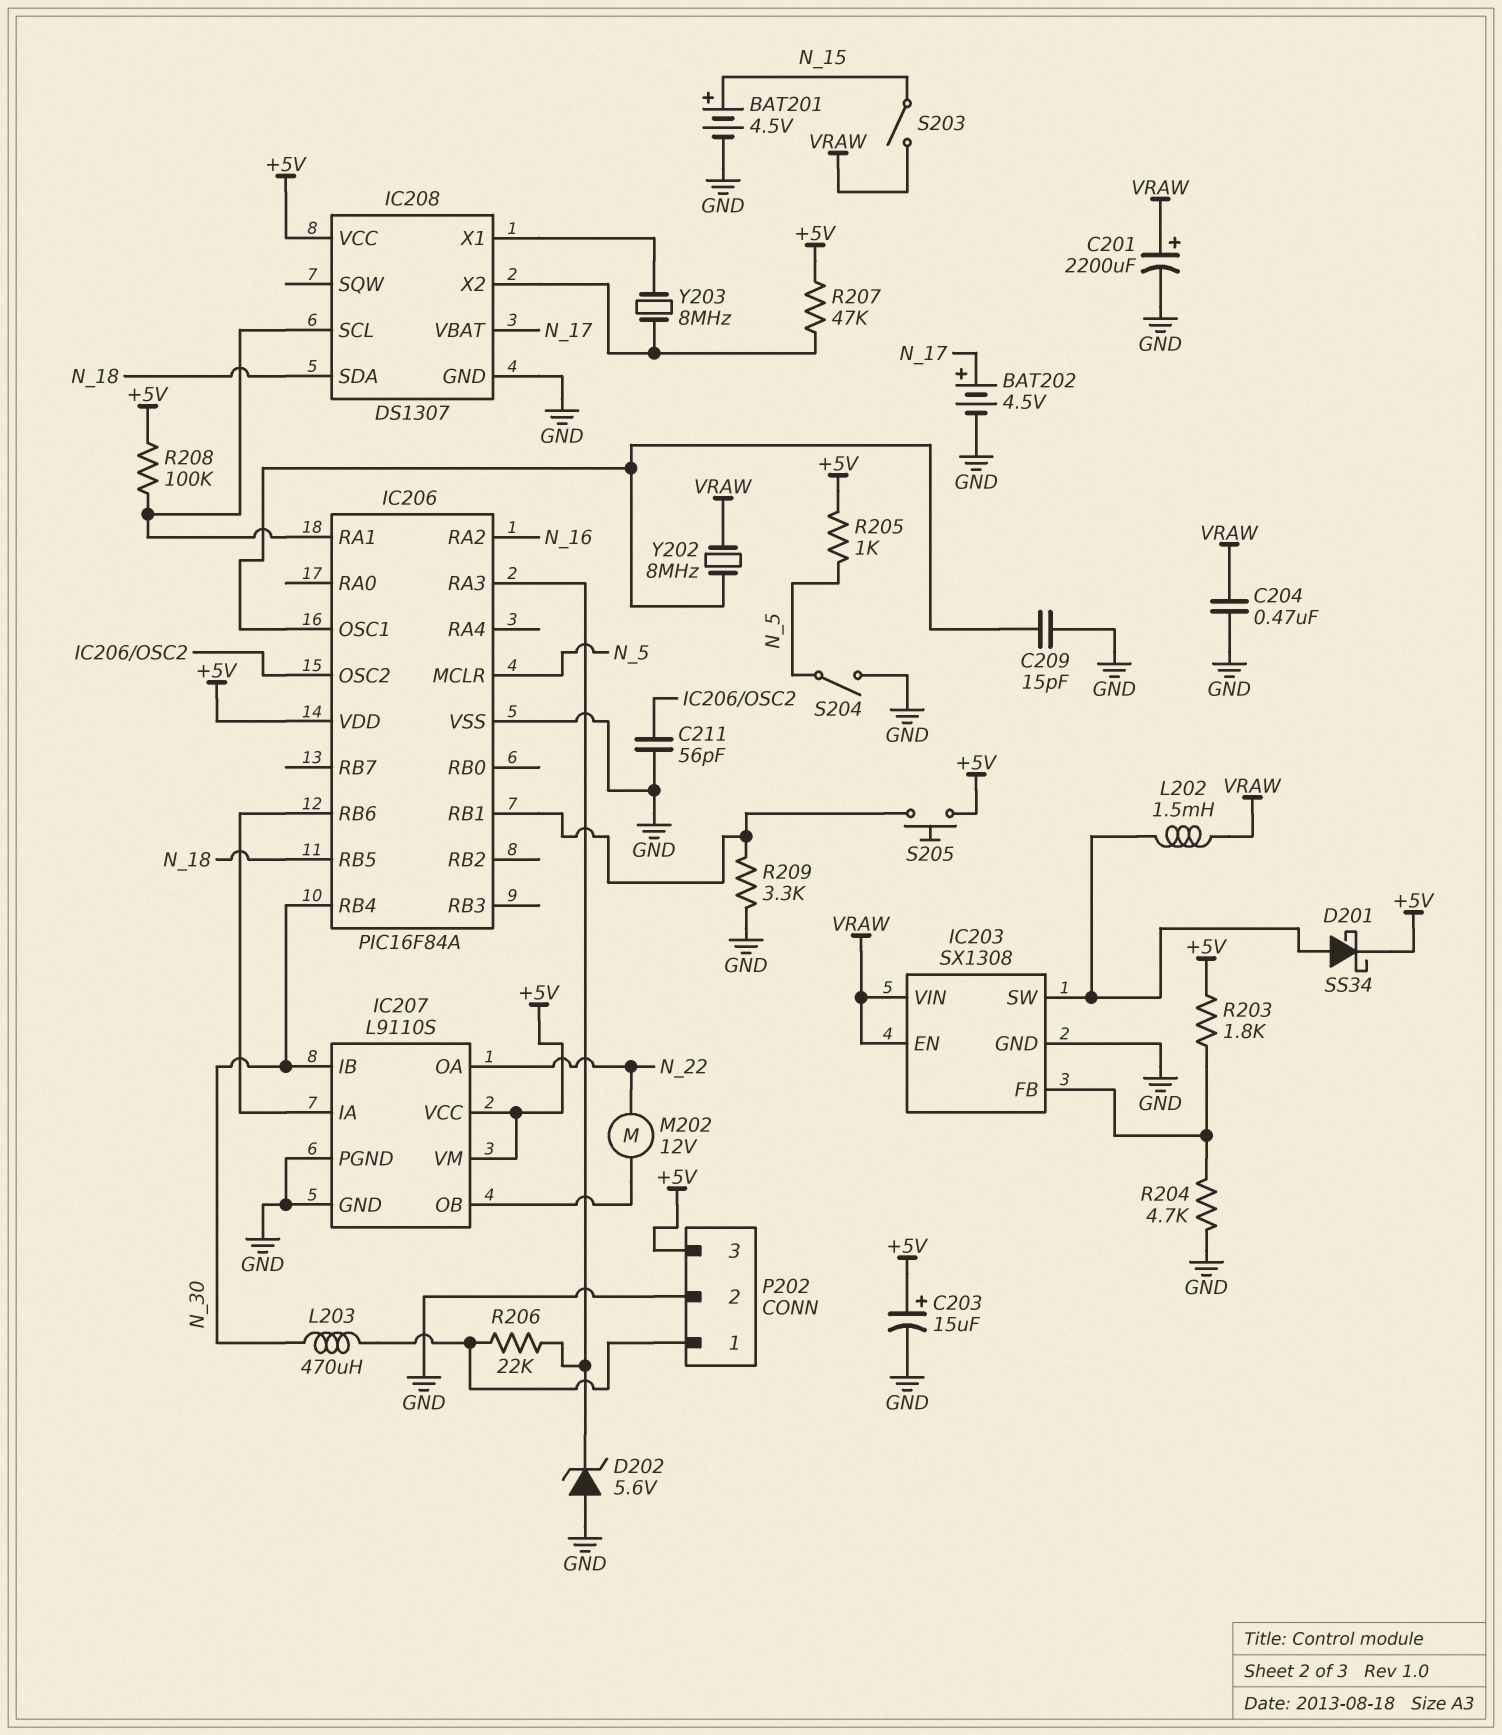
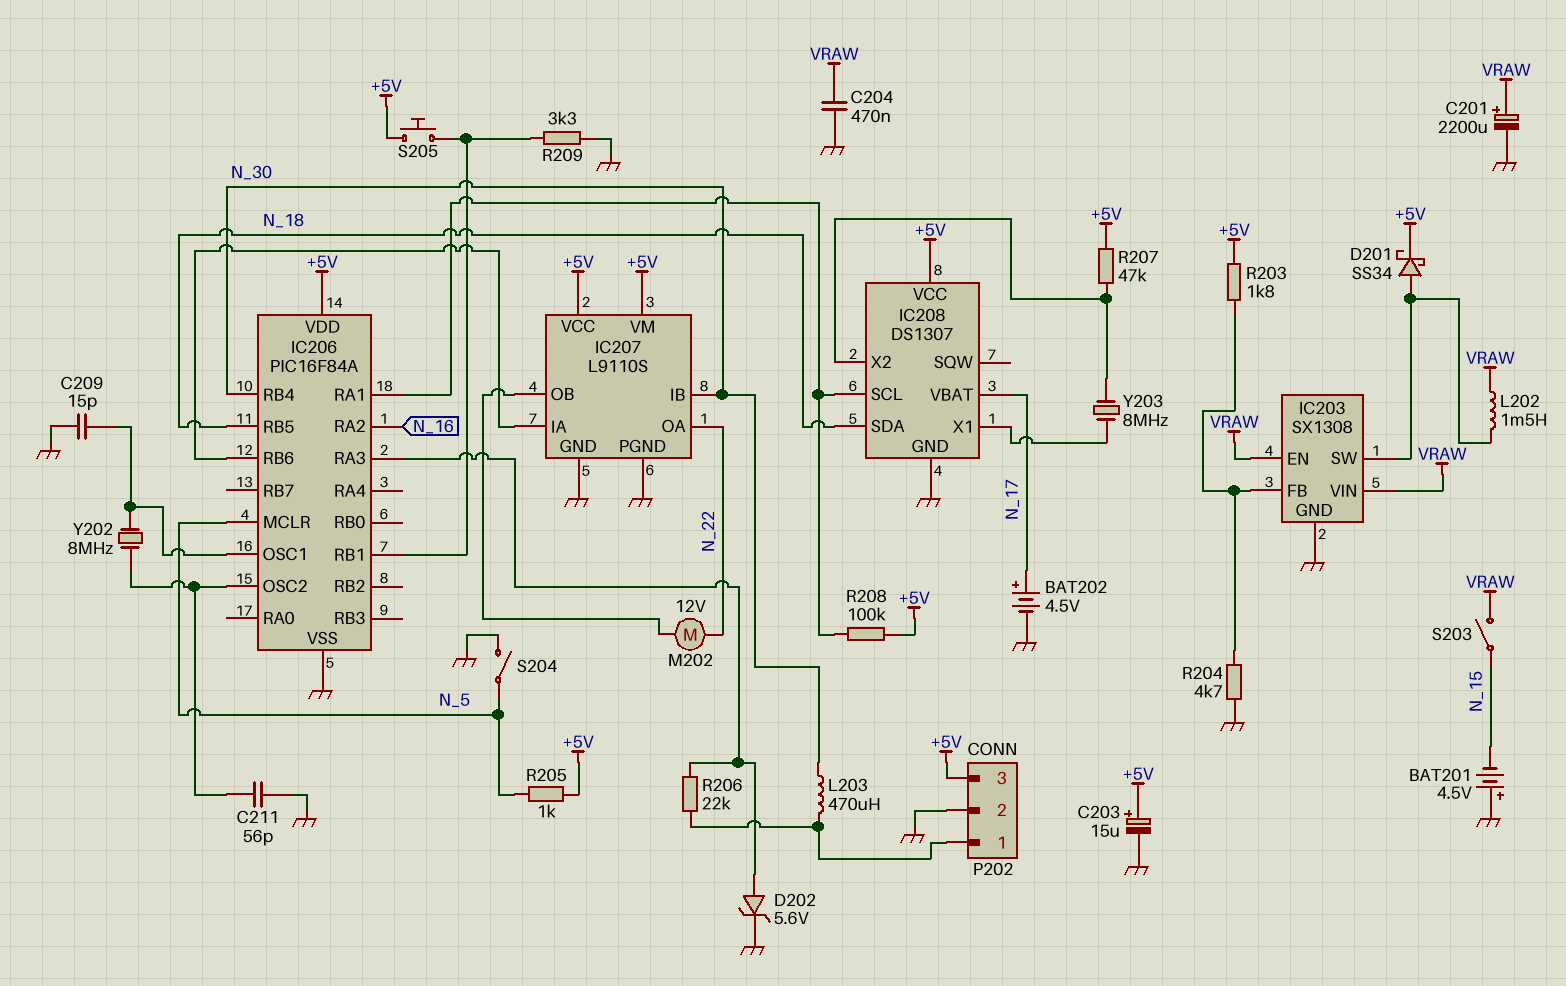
BAT201: 4.5V (plus N_15, minus GND) -> 4.5V (plus GND, minus N_15)
D202: zener 5.6V (A GND, K IC206/RA3) -> zener 5.6V (A IC206/RA3, K GND)
Y202: 8MHz (IC206/OSC1, VRAW) -> 8MHz (IC206/OSC1, IC206/OSC2)

